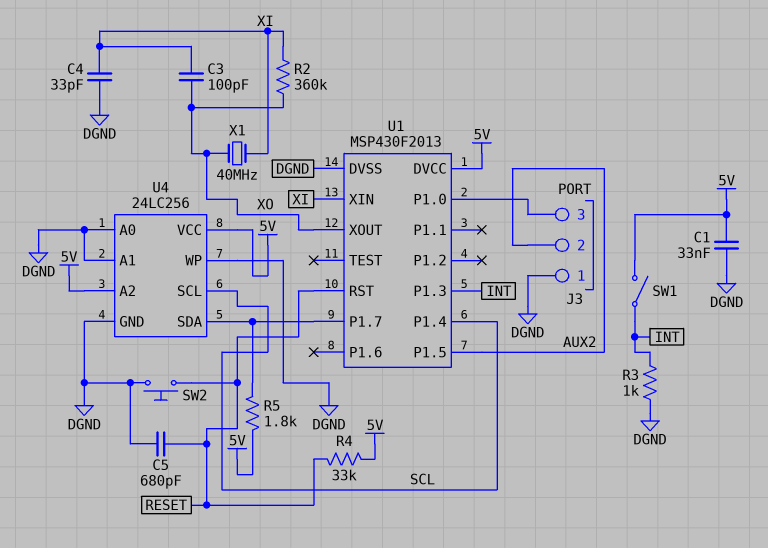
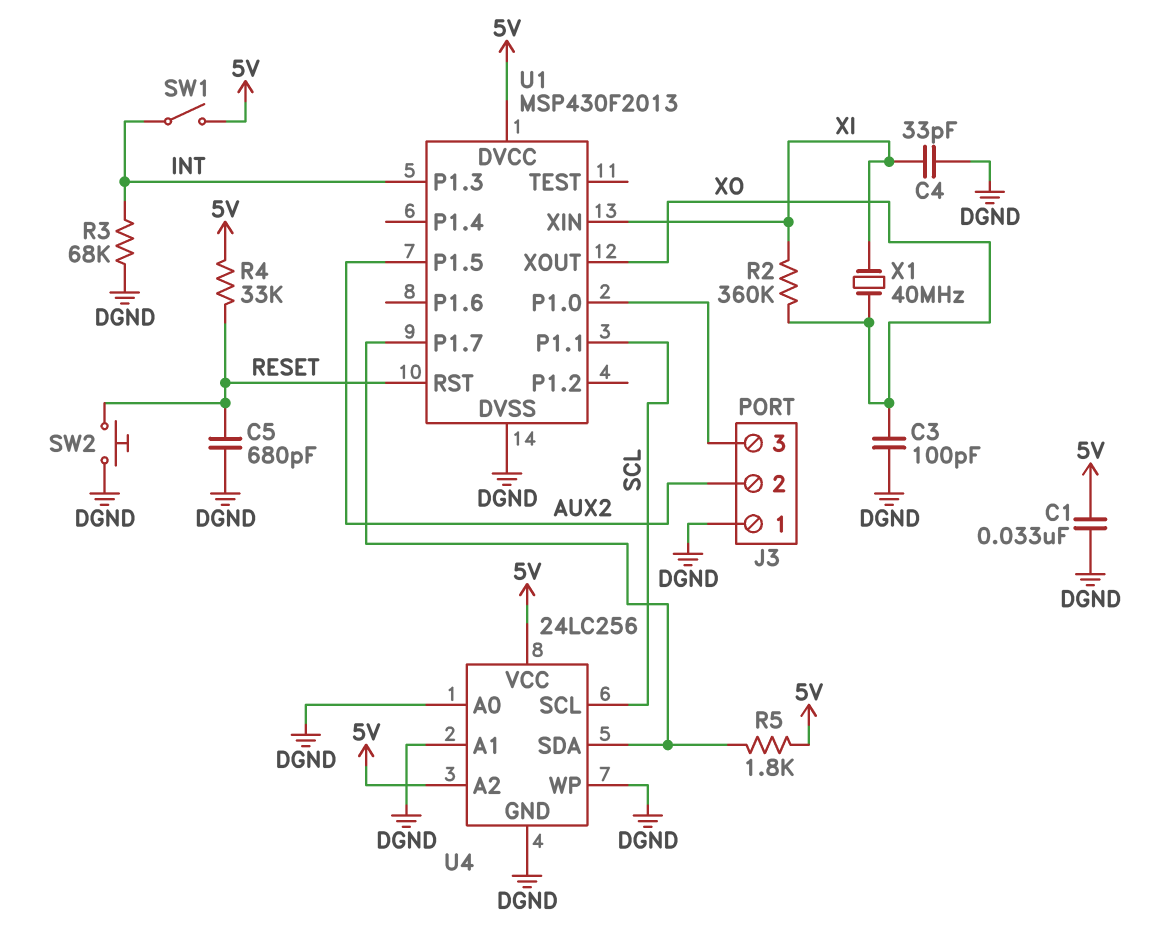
C3: 100pF (XI, XO) -> 100pF (DGND, XO)
R3: 1k (DGND, INT) -> 68k (DGND, INT)
U1 pin P1.1: none -> SCL
U1 pin P1.4: SCL -> none

